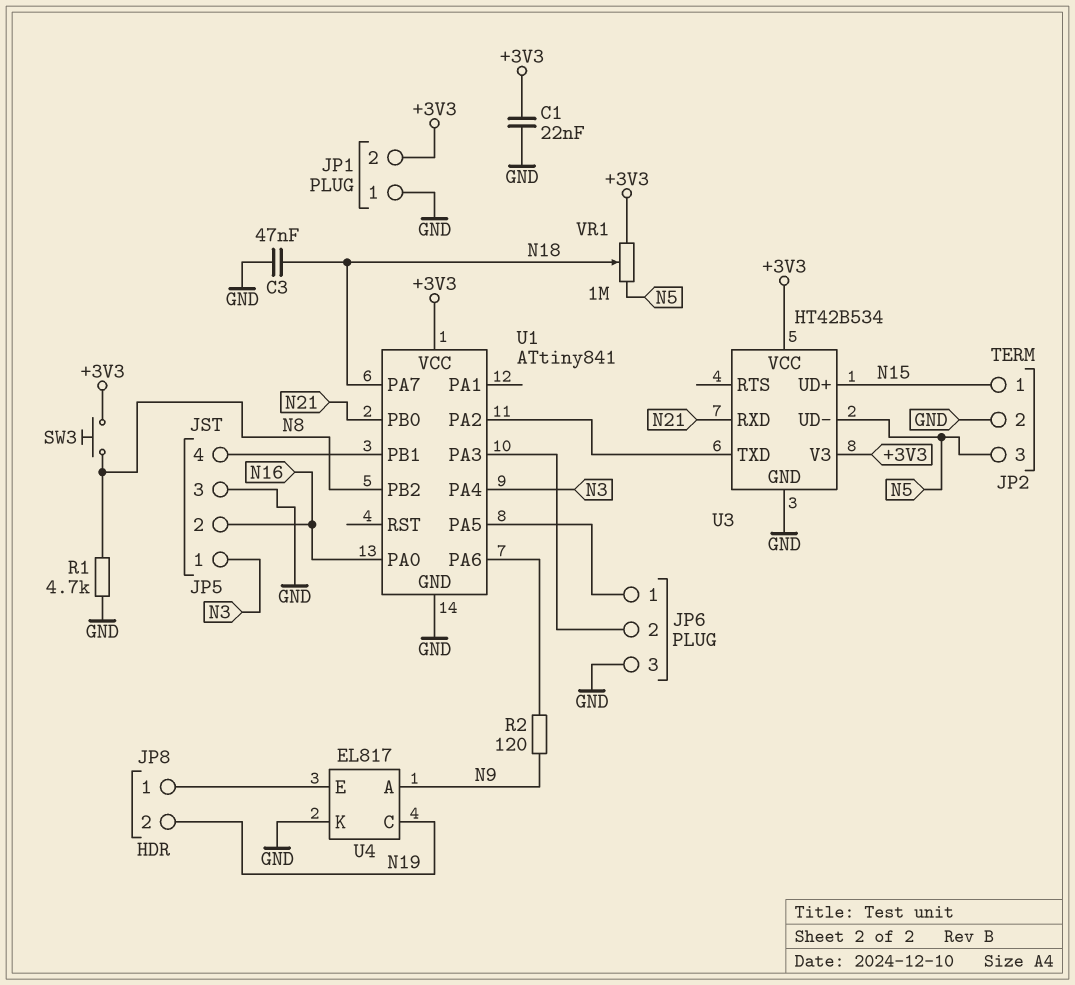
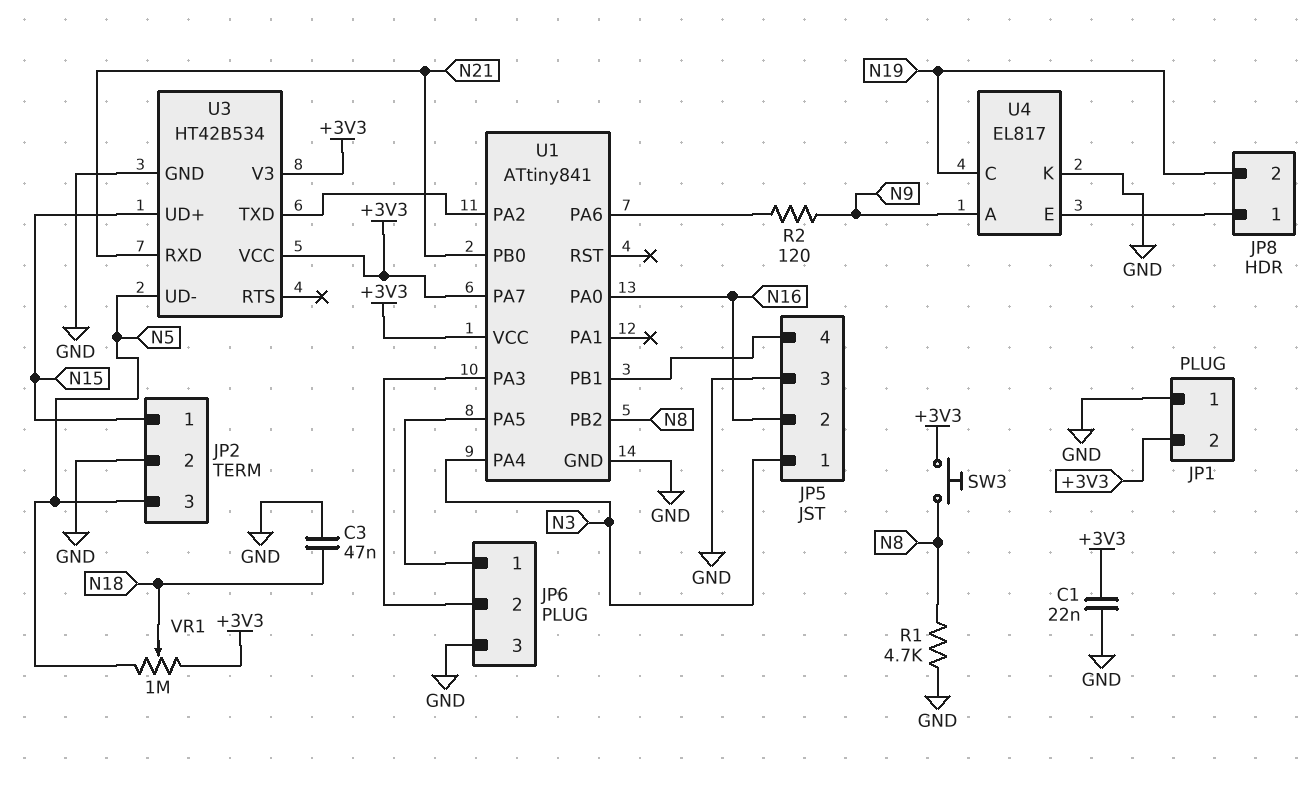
U1 pin PA7: N18 -> +3V3

